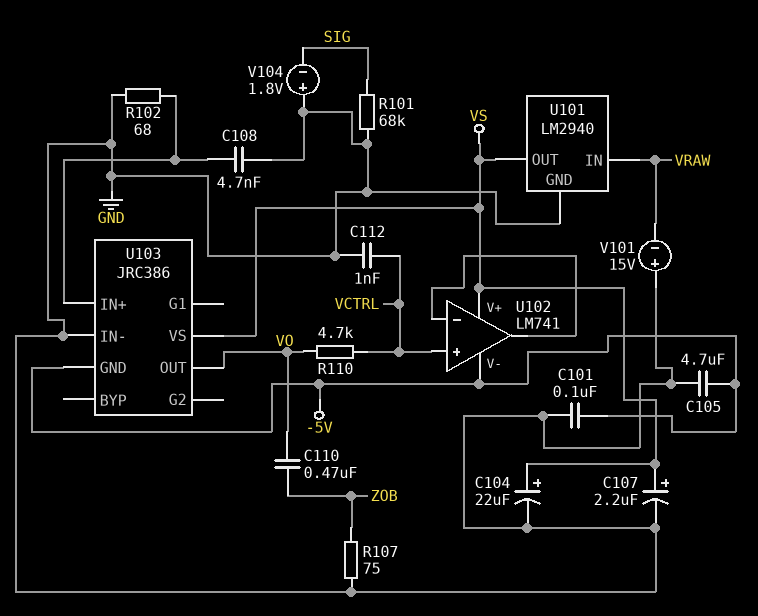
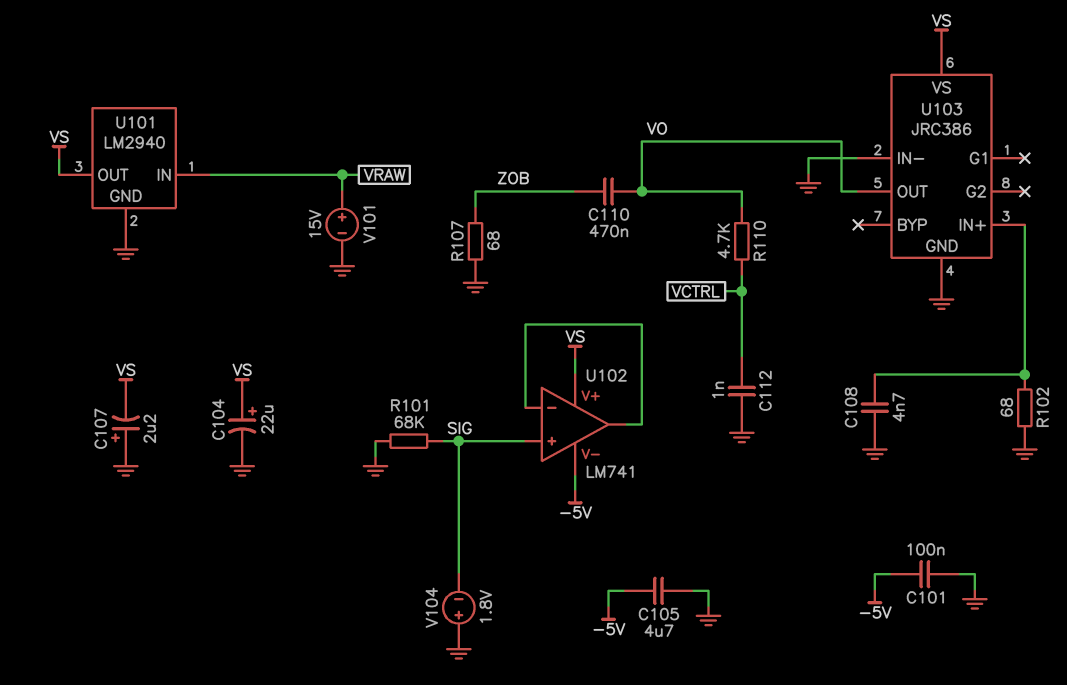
C107: 2.2uF (plus VS, minus GND) -> 2.2uF (plus GND, minus VS)
R107: 75 (GND, ZOB) -> 68 (GND, ZOB)
U102 pin in+: VCTRL -> SIG
U103 pin GND: -5V -> GND
V101: 15V (plus GND, minus VRAW) -> 15V (plus VRAW, minus GND)

